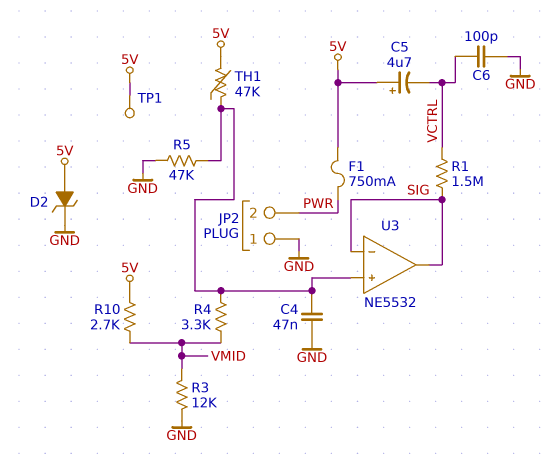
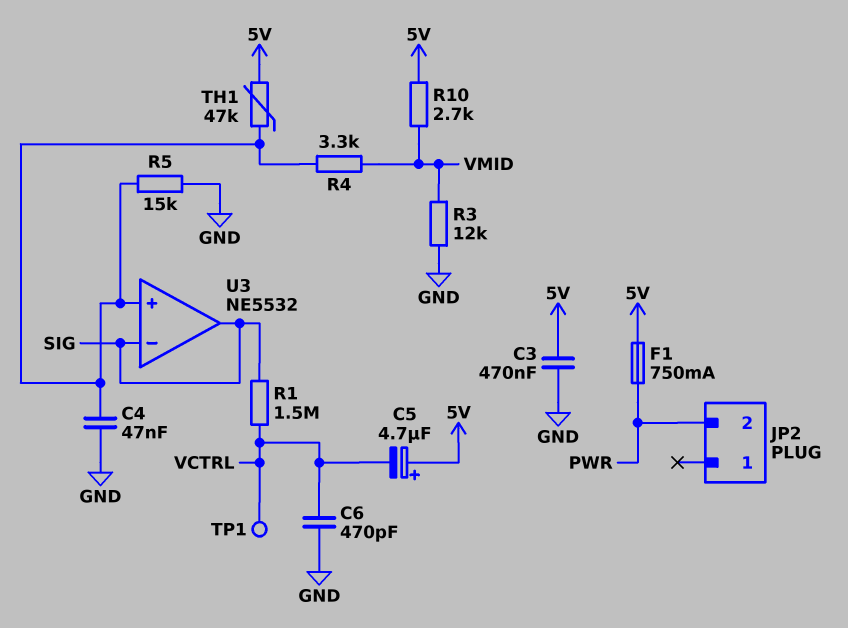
C3: none -> 470nF (5V, GND)
C6: 100pF (GND, VCTRL) -> 470pF (GND, VCTRL)
D2: zener (A 5V, K GND) -> none
JP2 pin 1: GND -> none
R5: 47k (GND, U3/in+) -> 15k (GND, U3/in+)
TP1: test point (5V) -> test point (VCTRL)

